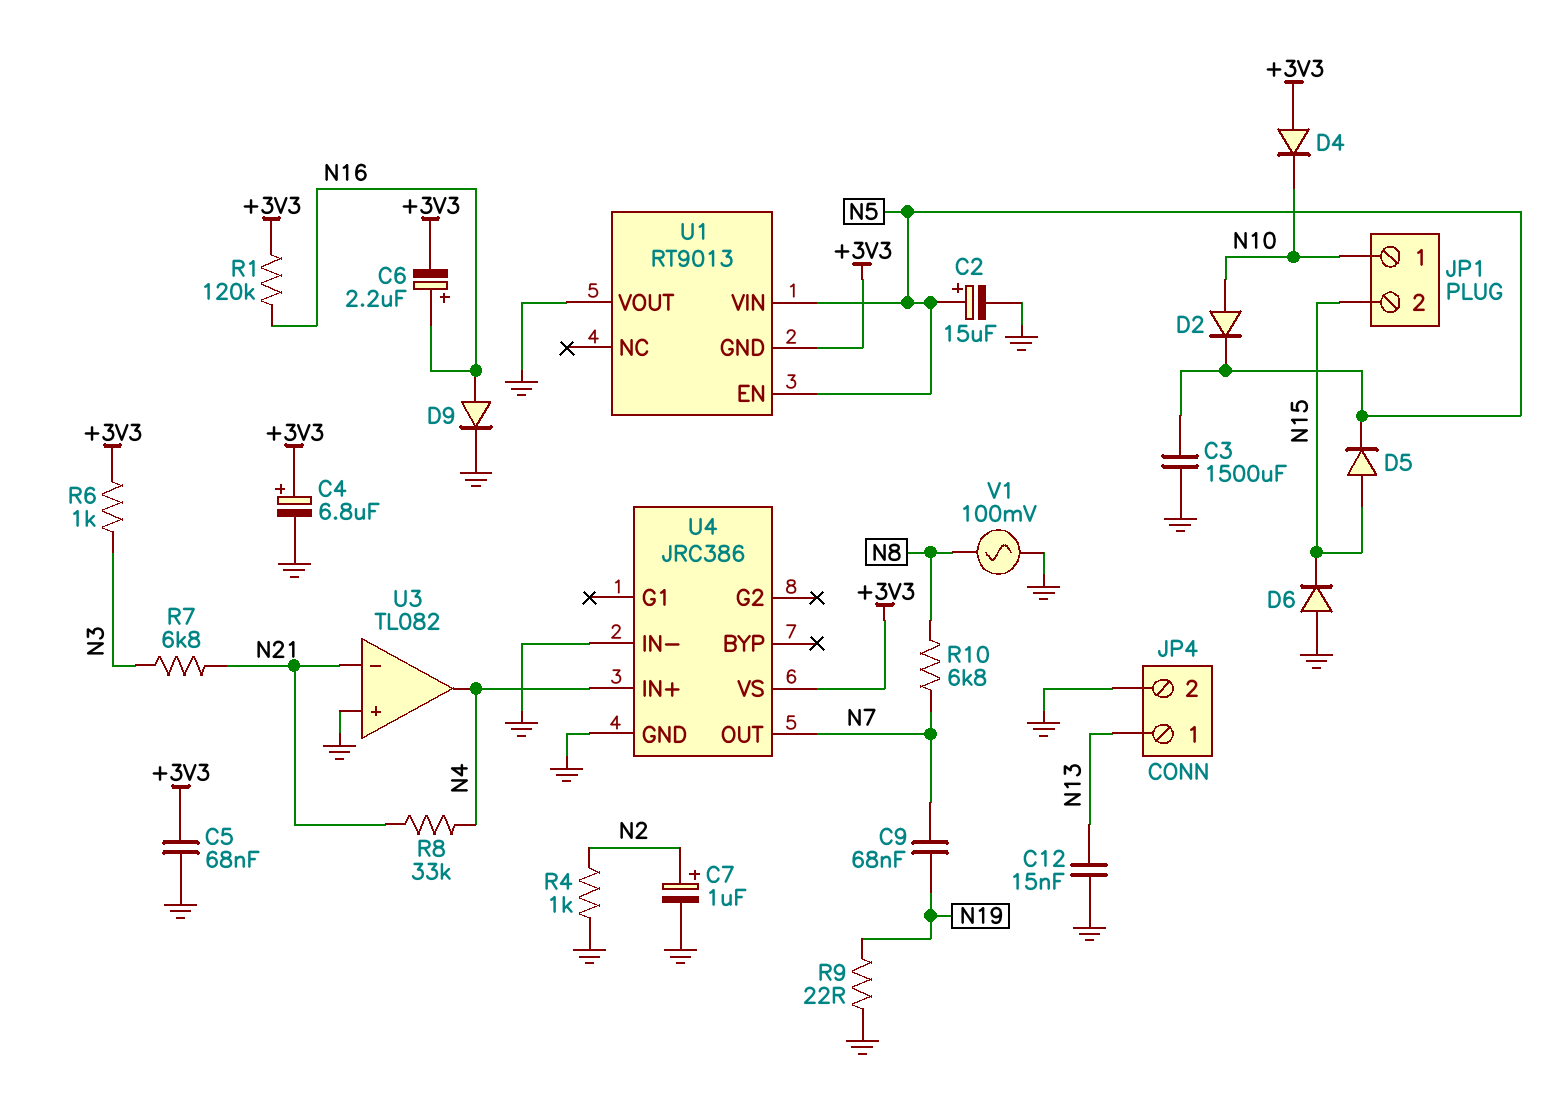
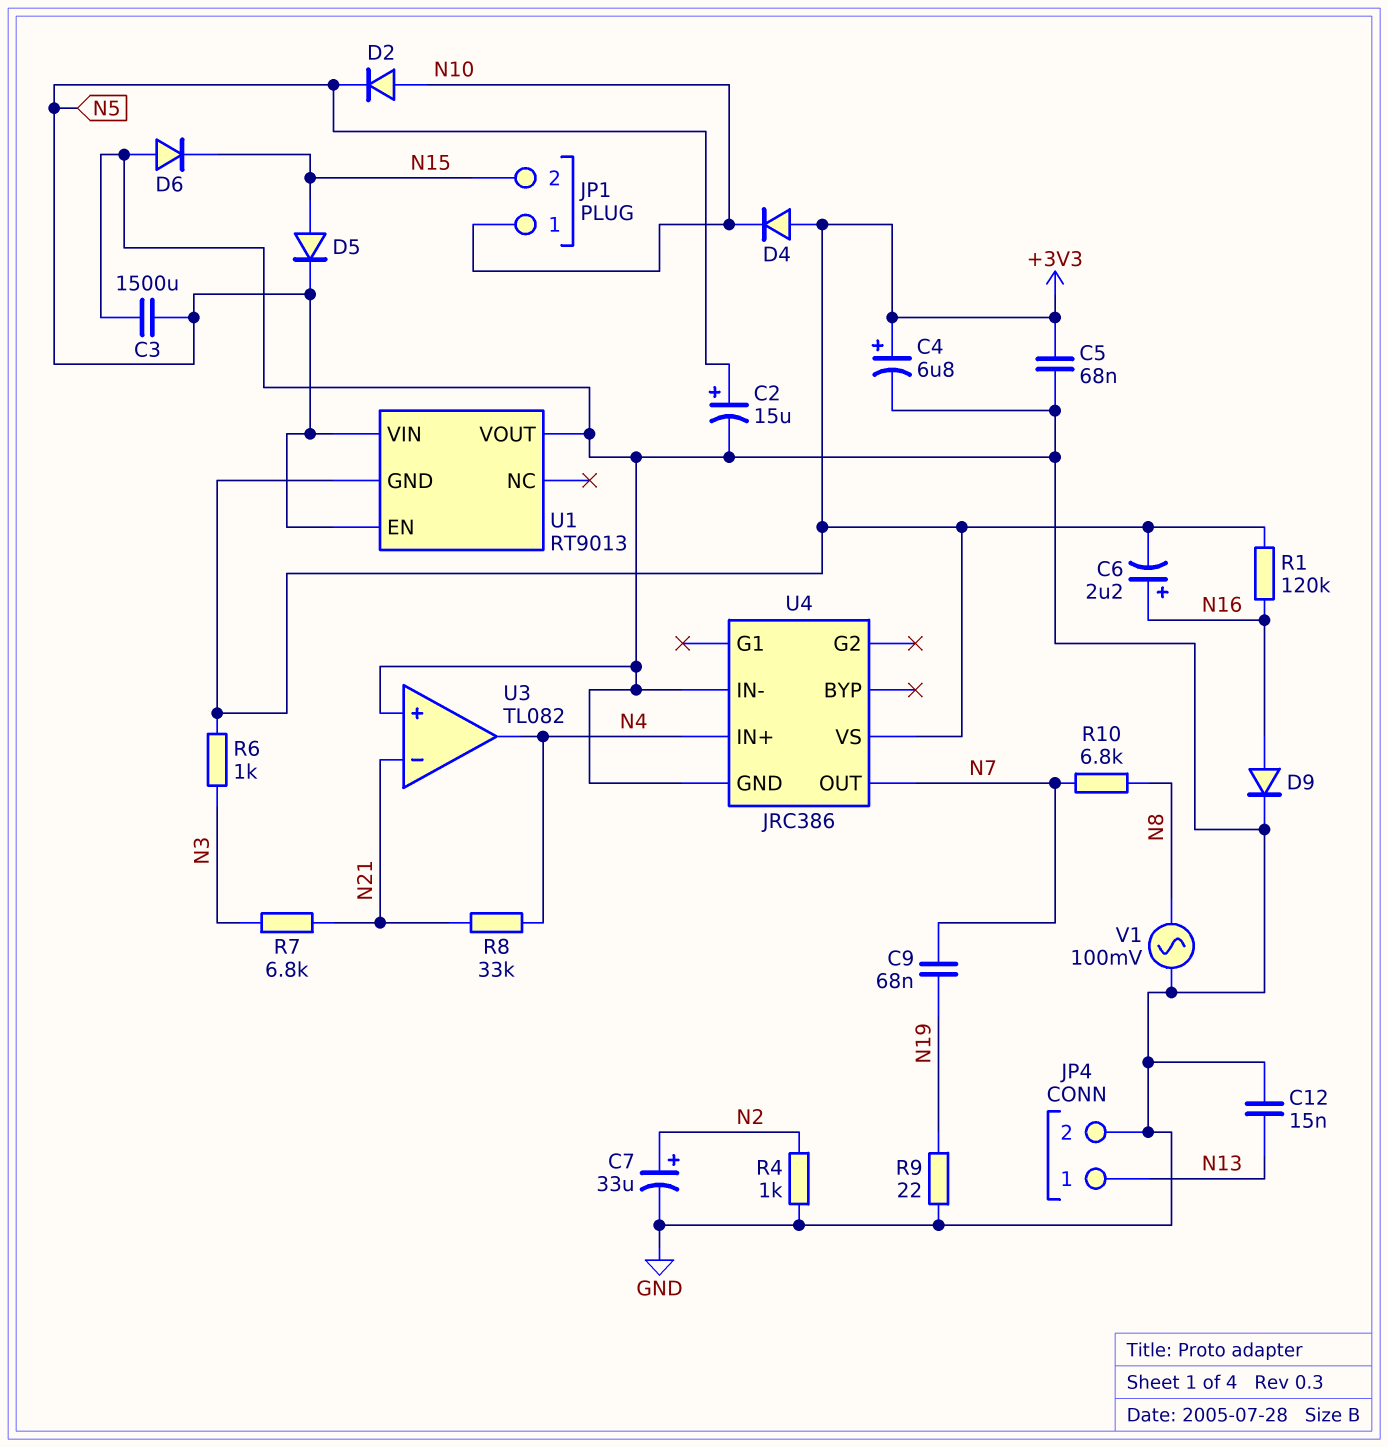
C7: 1uF (plus N2, minus GND) -> 33uF (plus N2, minus GND)

